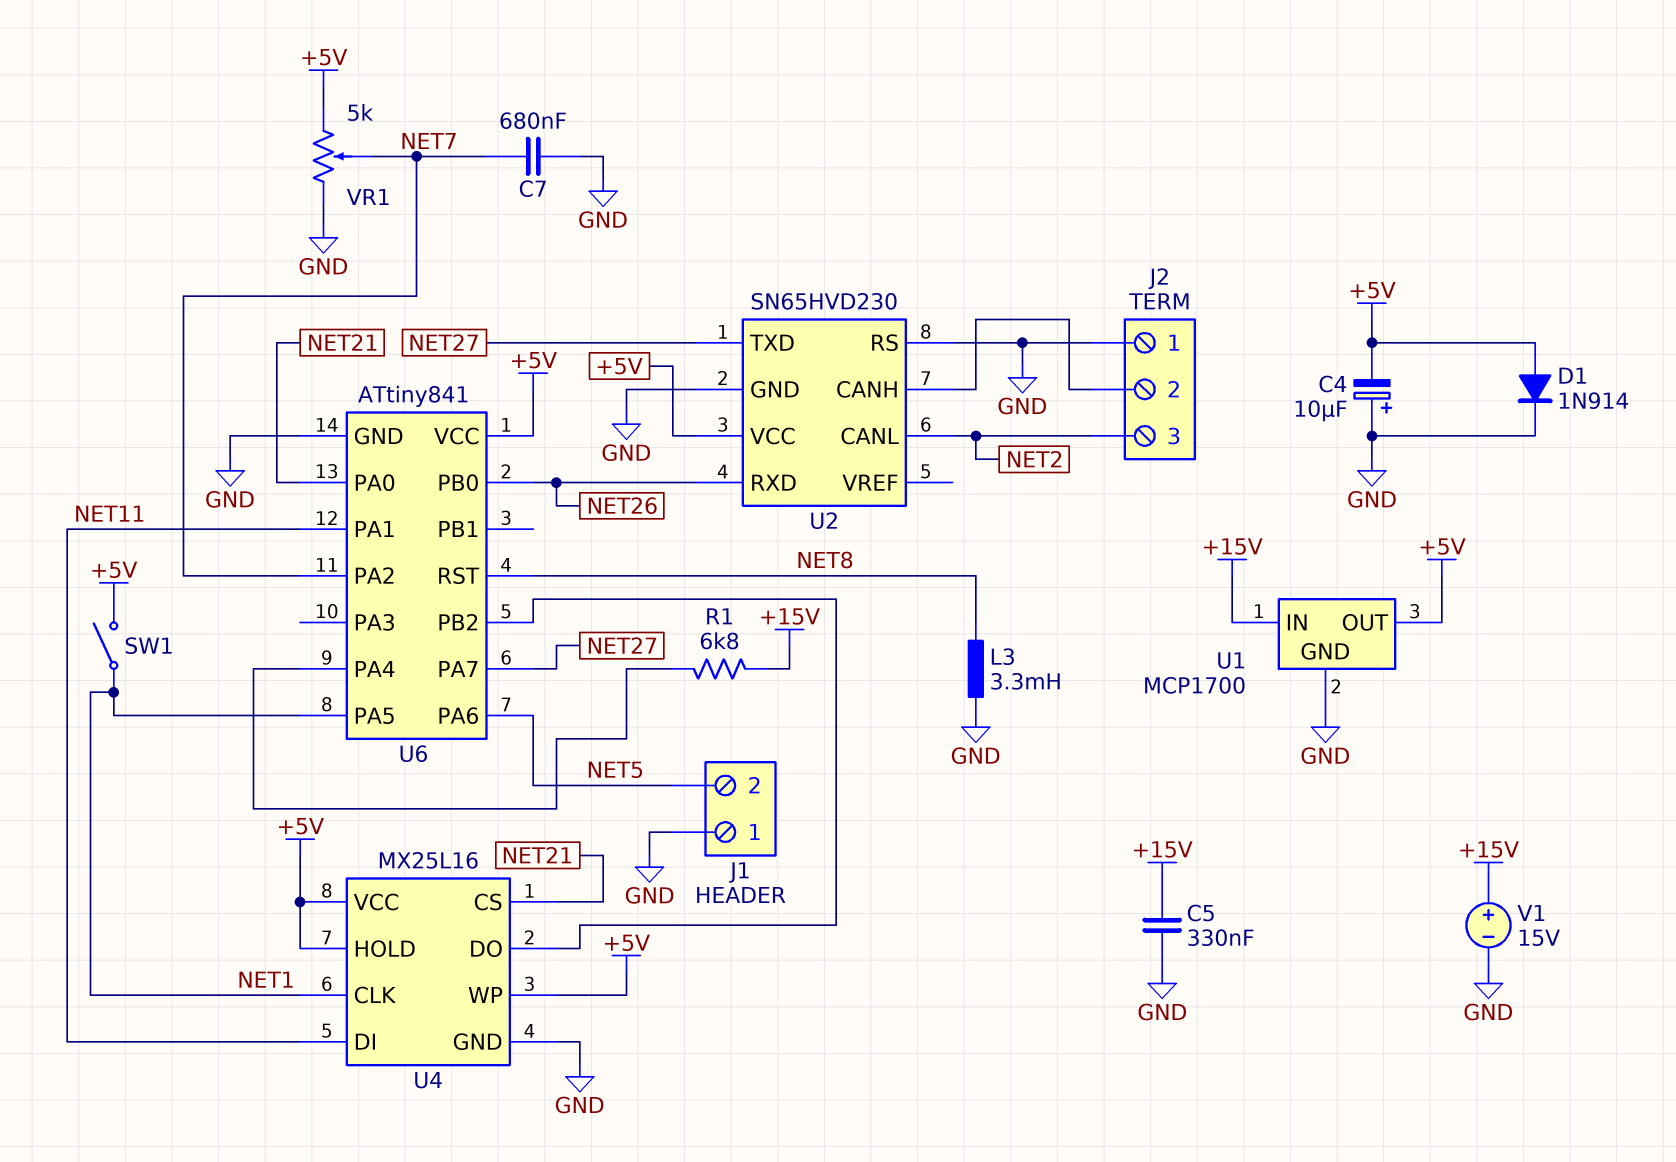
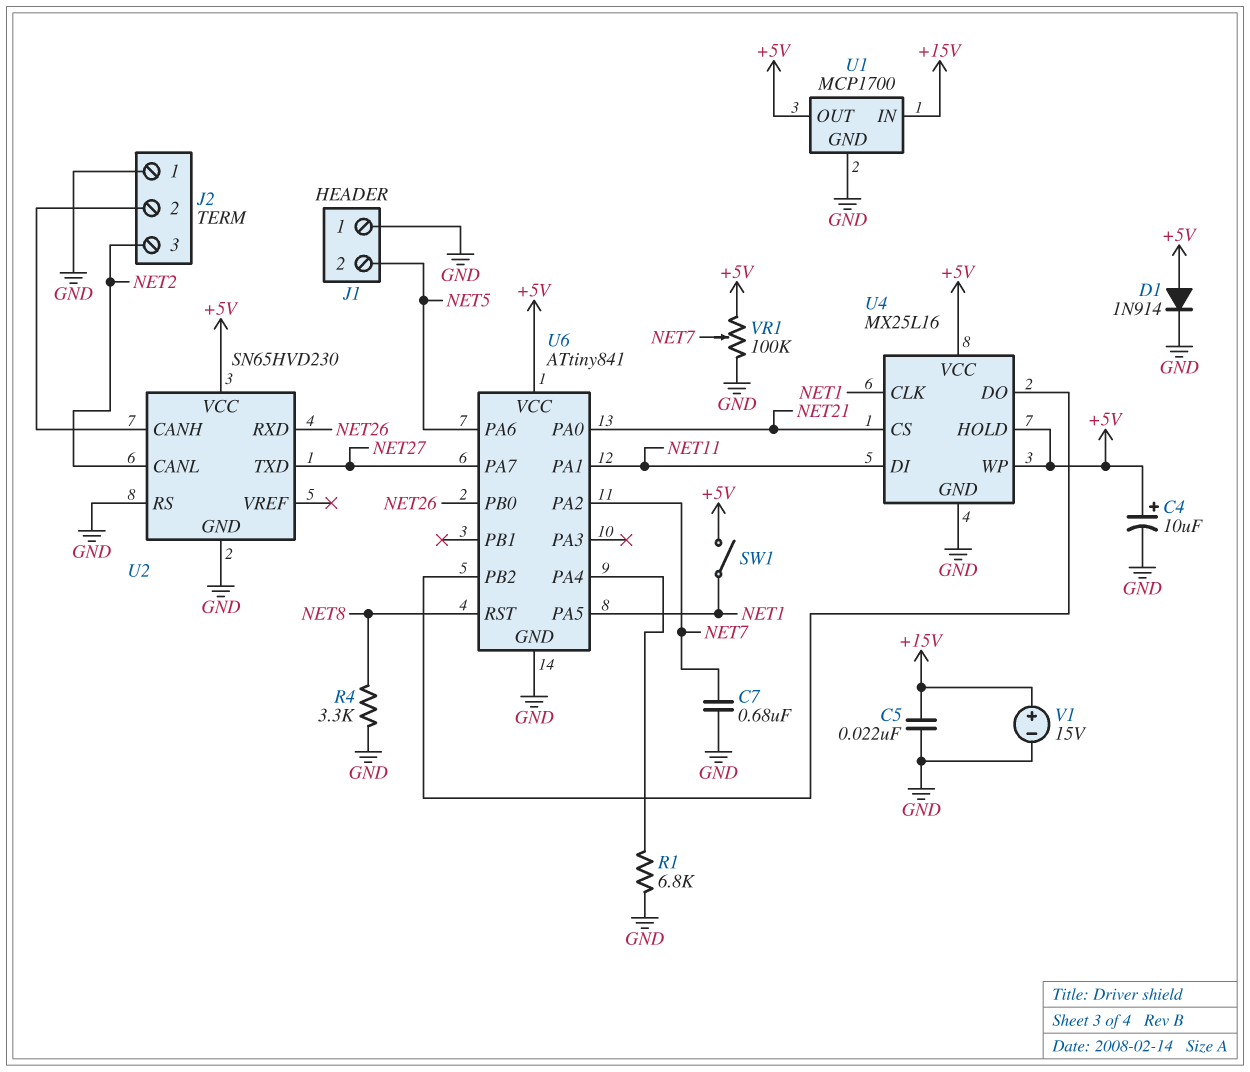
C4: 10uF (plus GND, minus +5V) -> 10uF (plus +5V, minus GND)
C5: 330nF (+15V, GND) -> 22nF (+15V, GND)
L3: 3.3mH (GND, NET8) -> none
R1: 6.8k (+15V, U6/PA4) -> 6.8k (GND, U6/PA4)
R4: none -> 3.3k (GND, NET8)
VR1: 5k (+5V, GND, wiper NET7) -> 100k (+5V, GND, wiper NET7)

